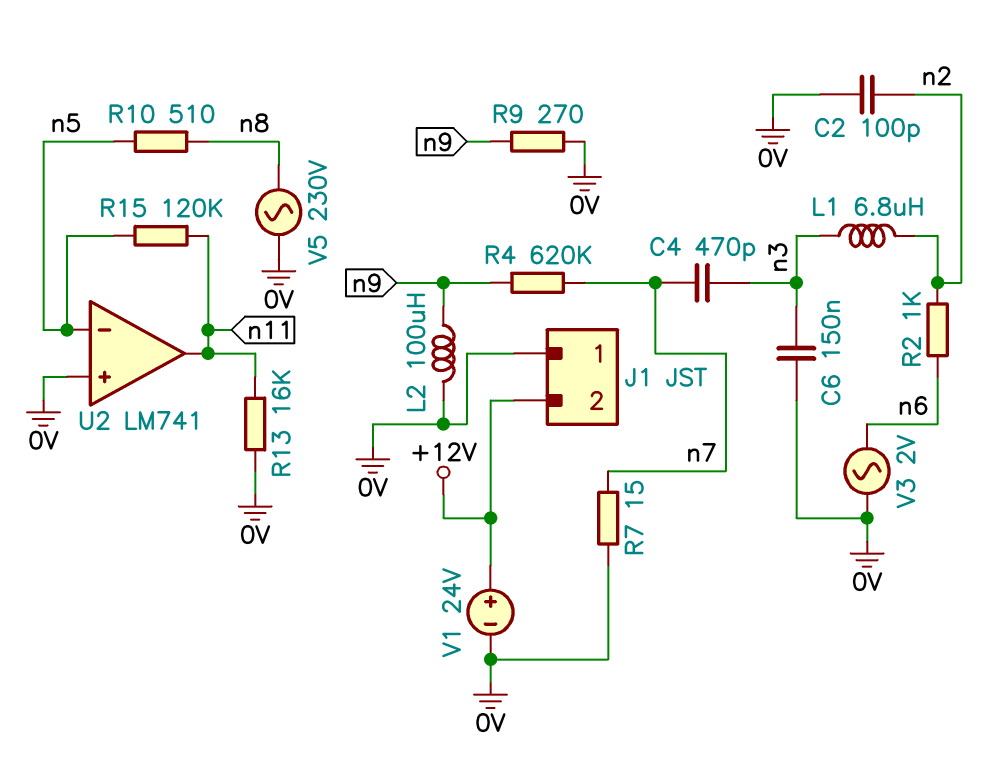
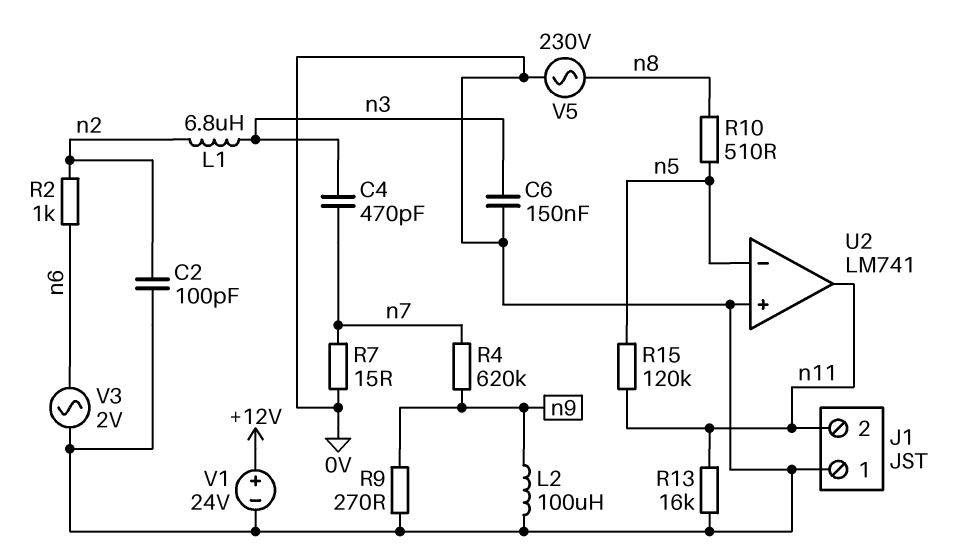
J1 pin 2: +12V -> n11

